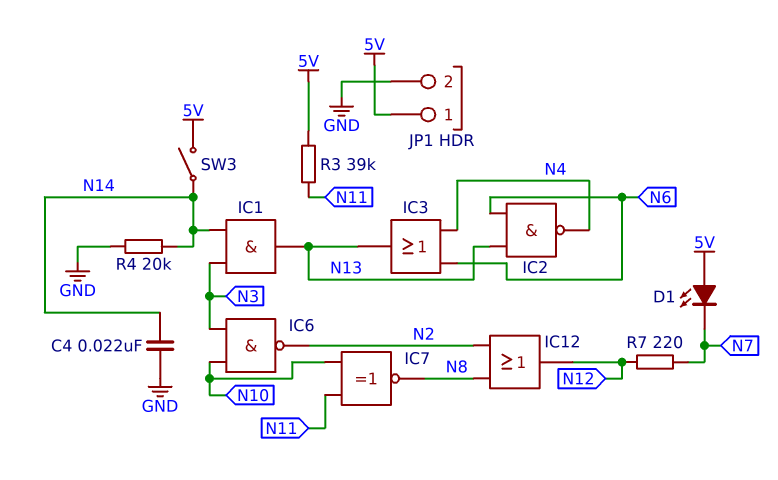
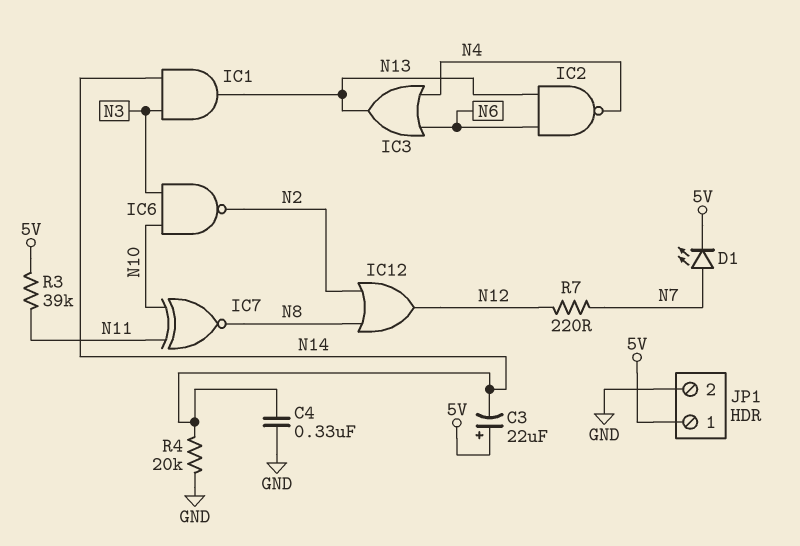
C3: none -> 22uF (plus 5V, minus N14)
C4: 22nF (GND, N14) -> 330nF (GND, N14)
D1: LED (A 5V, K N7) -> LED (A N7, K 5V)
SW3: switch (5V, N14) -> none

